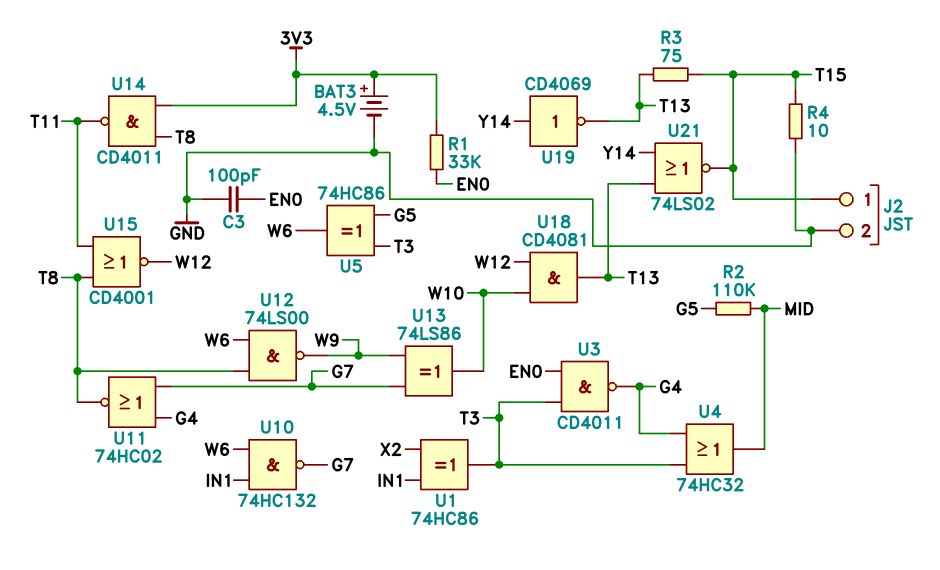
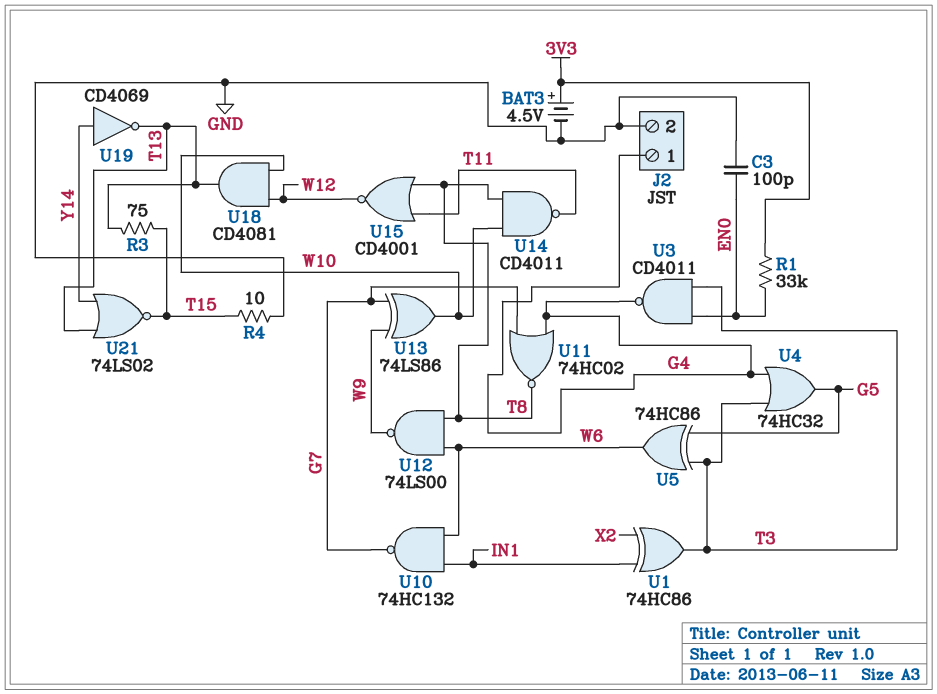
J2 pin 1: T15 -> G4
R2: 110k (G5, MID) -> none
U4: OR 74HC32 (in G4, in T3, out MID) -> OR 74HC32 (in G4, in T3, out G5)
U14: NAND CD4011 (in 3V3, in T8, out T11) -> NAND CD4011 (in T8, in W10, out T11)

